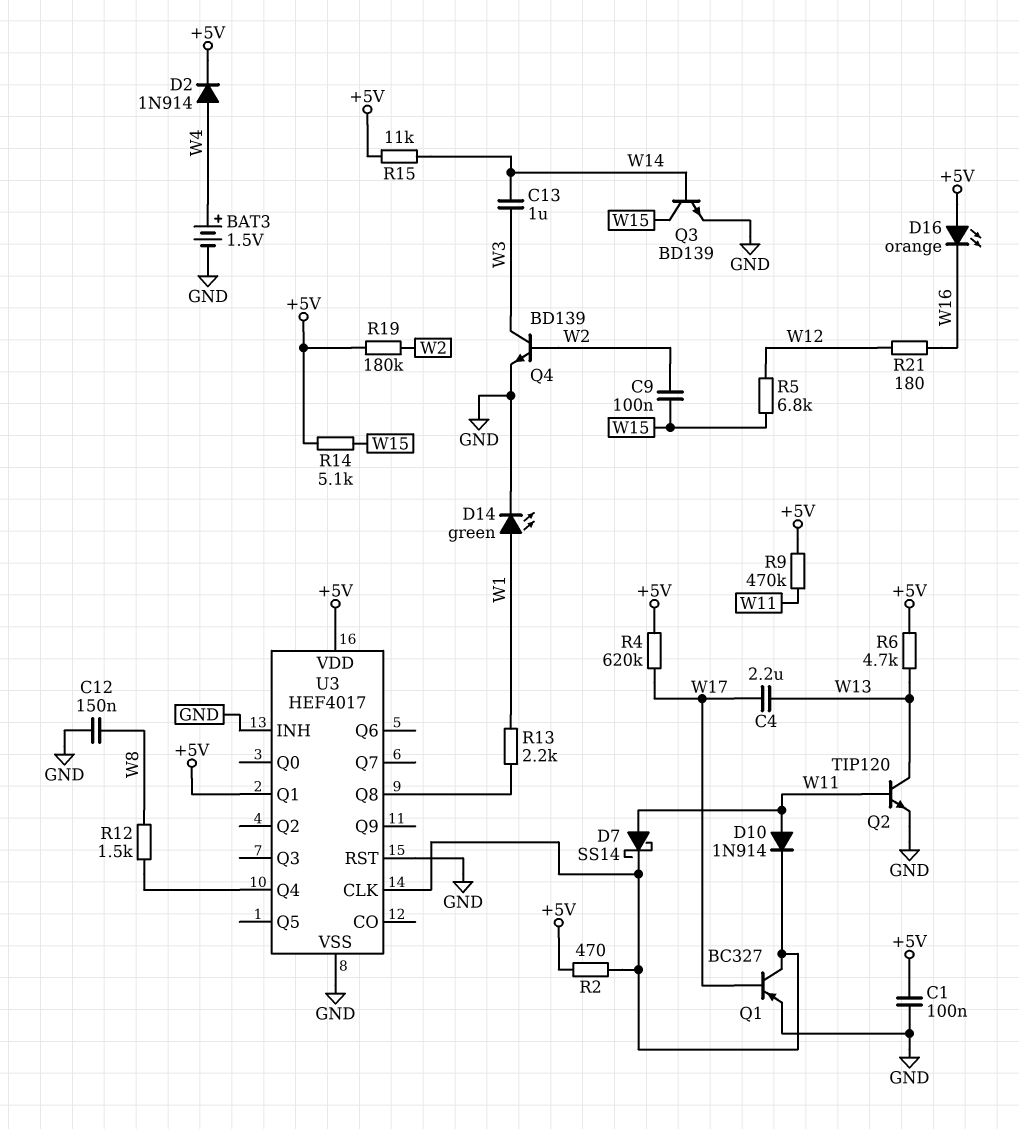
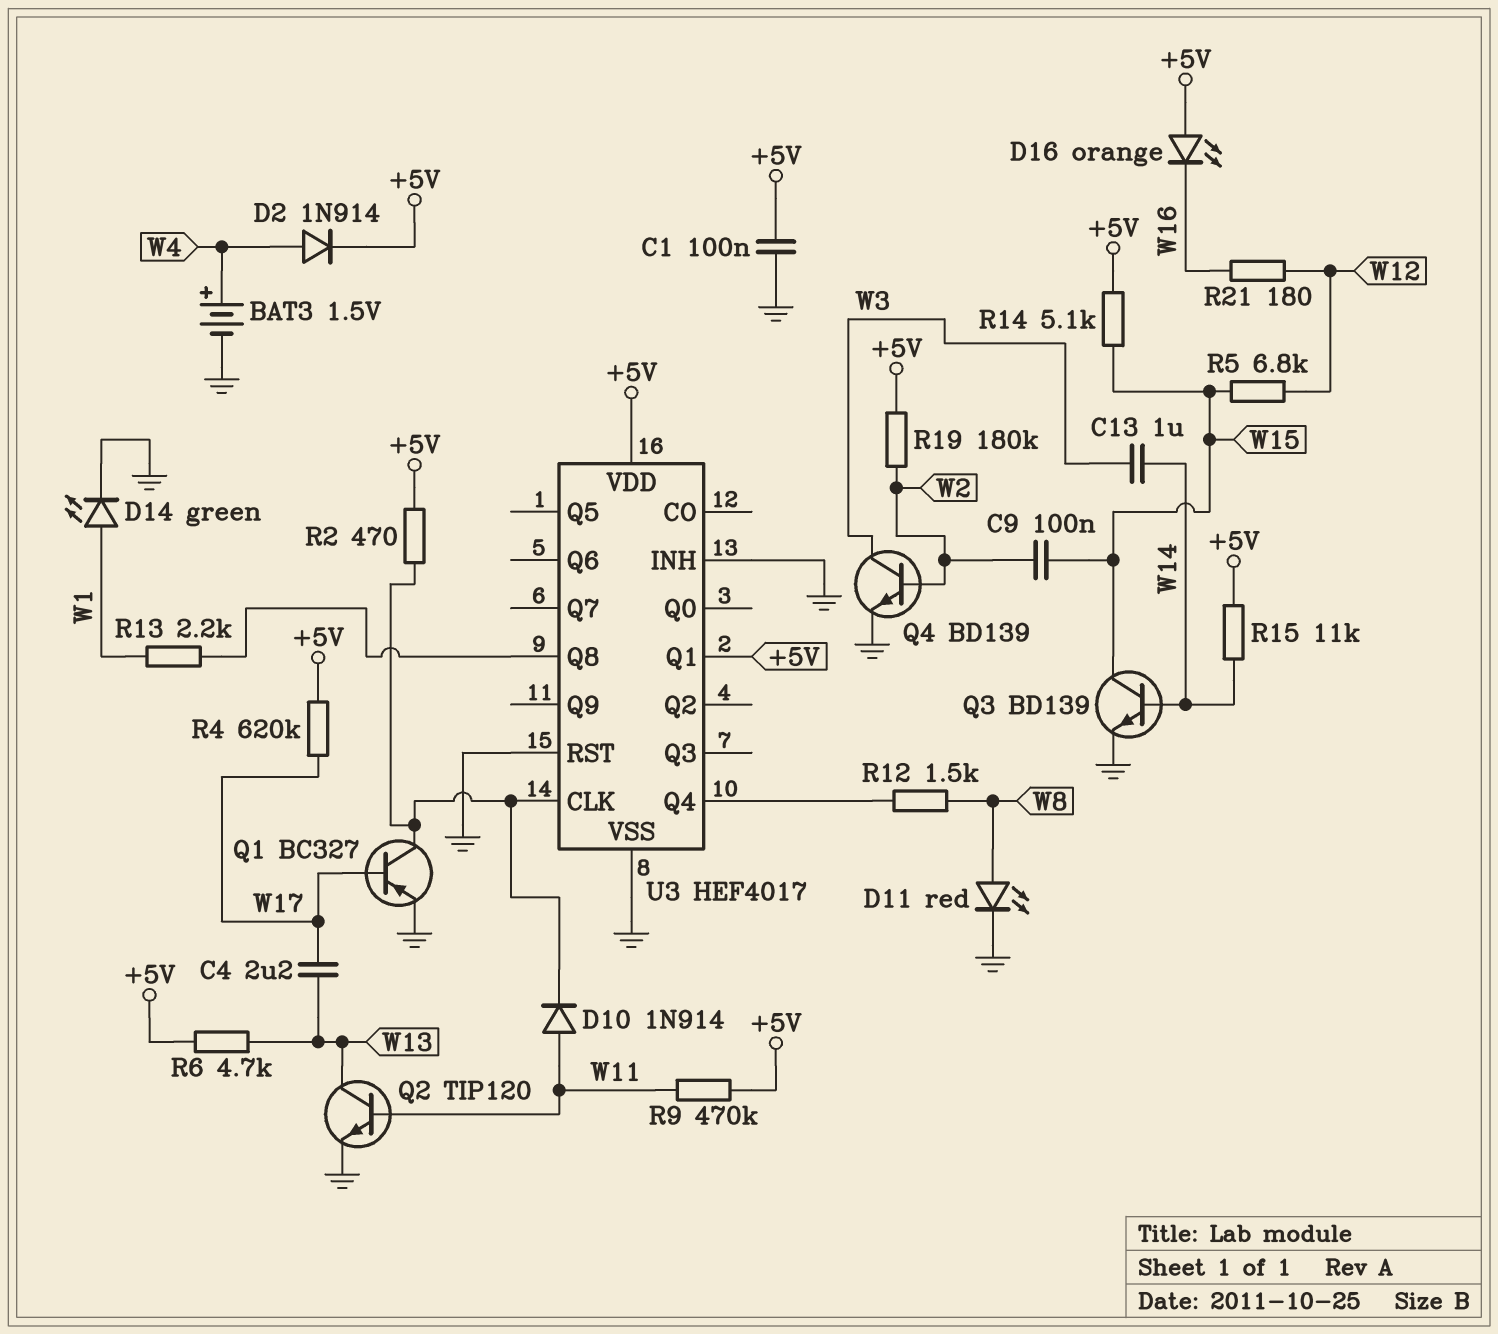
C12: 150nF (GND, W8) -> none
D7: schottky SS14 (A W11, K U3/CLK) -> none
D11: none -> LED red (A W8, K GND)

